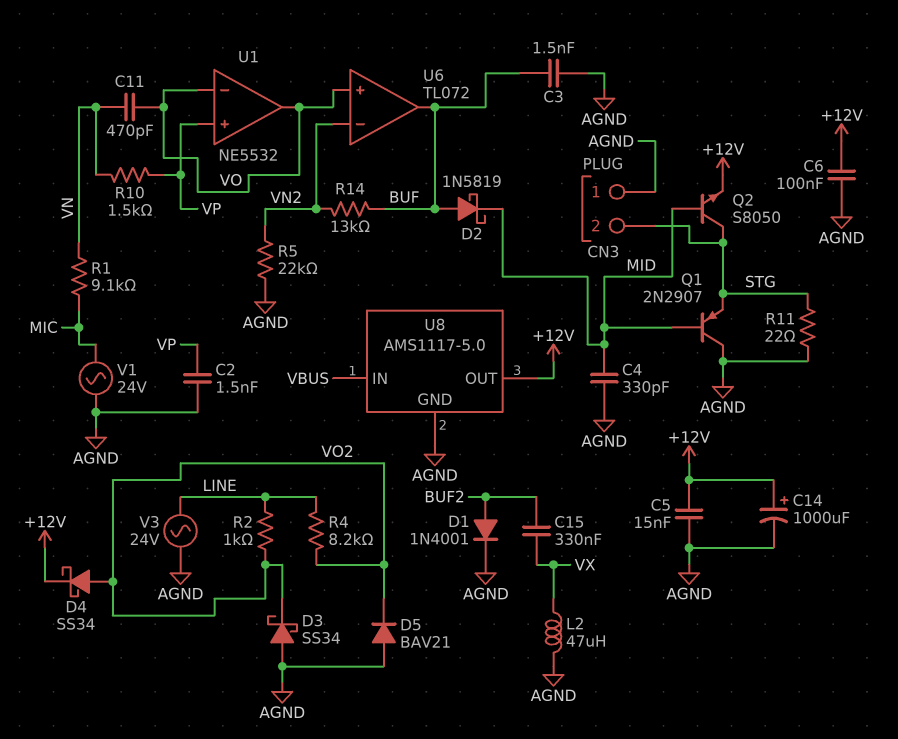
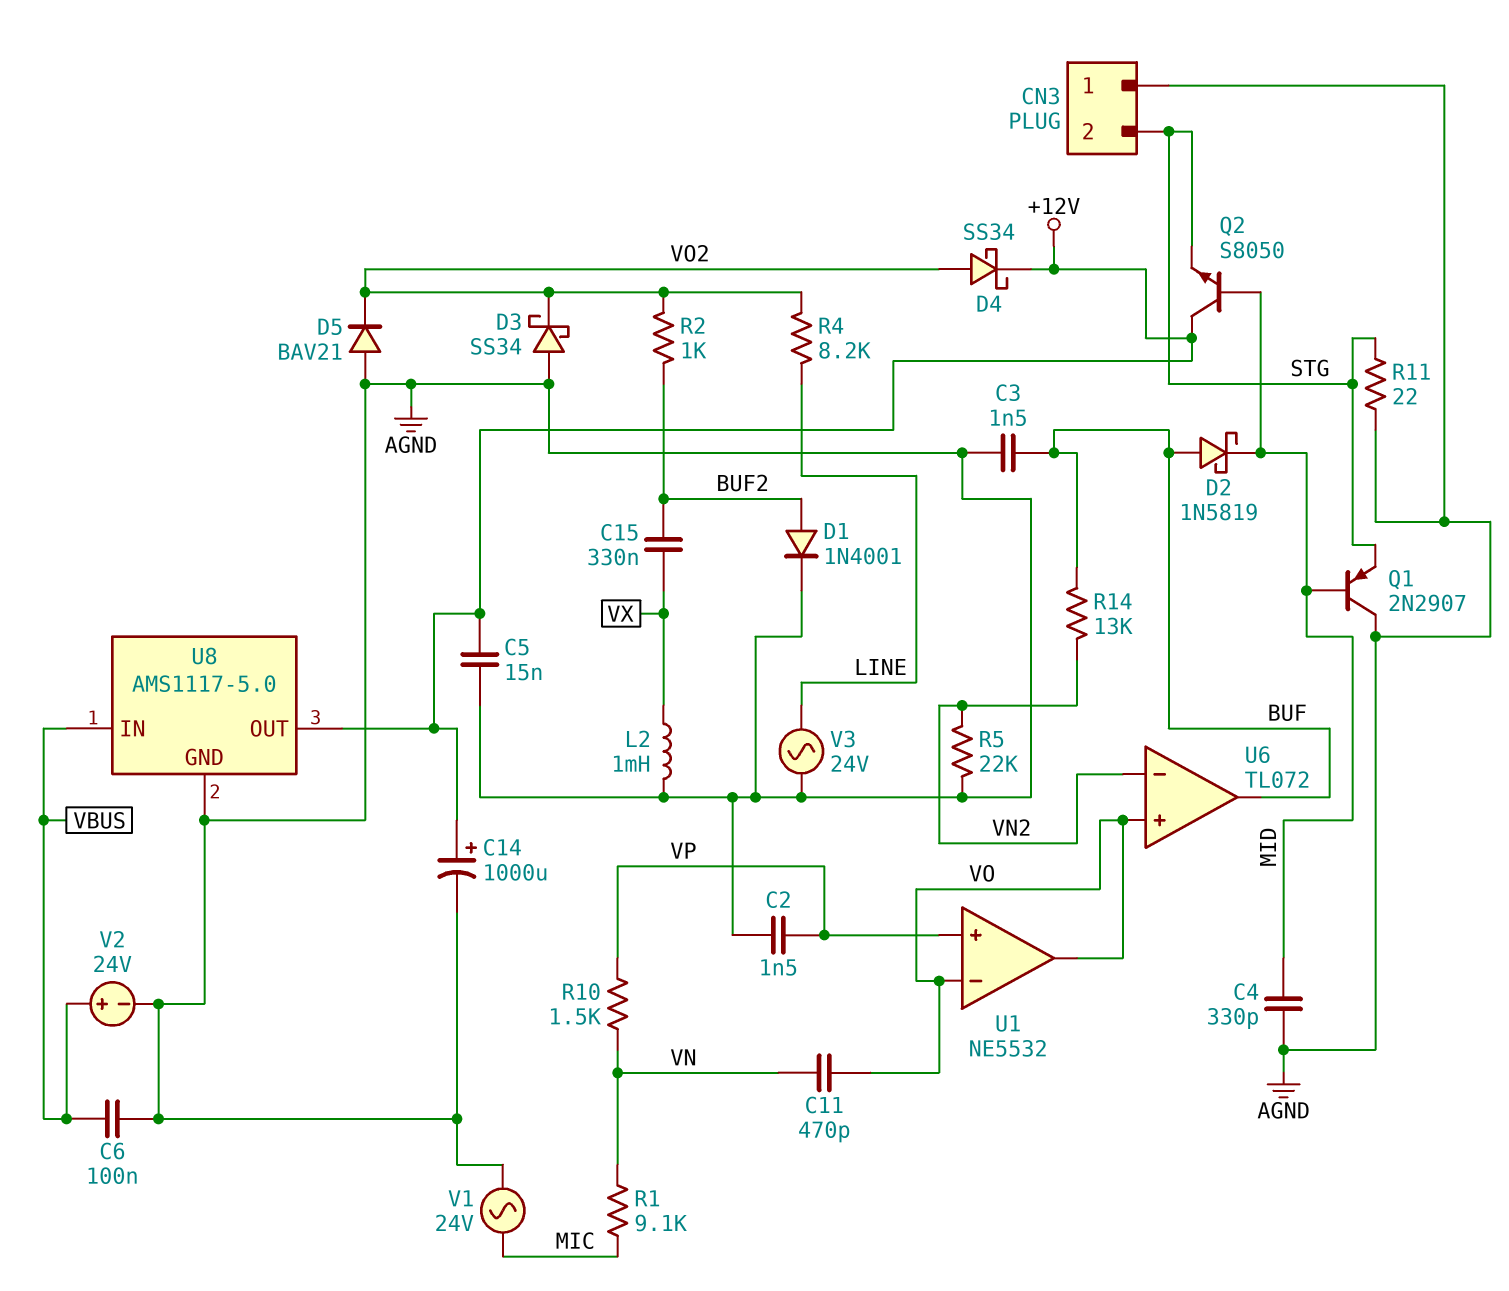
C6: 100nF (+12V, AGND) -> 100nF (AGND, VBUS)
L2: 47uH (AGND, VX) -> 1mH (AGND, VX)
Q2: NPN S8050 (B MID, C STG, E +12V) -> NPN S8050 (B MID, C +12V, E STG)
R2: 1k (LINE, VO2) -> 1k (BUF2, VO2)
V2: none -> 24V (plus VBUS, minus AGND)

